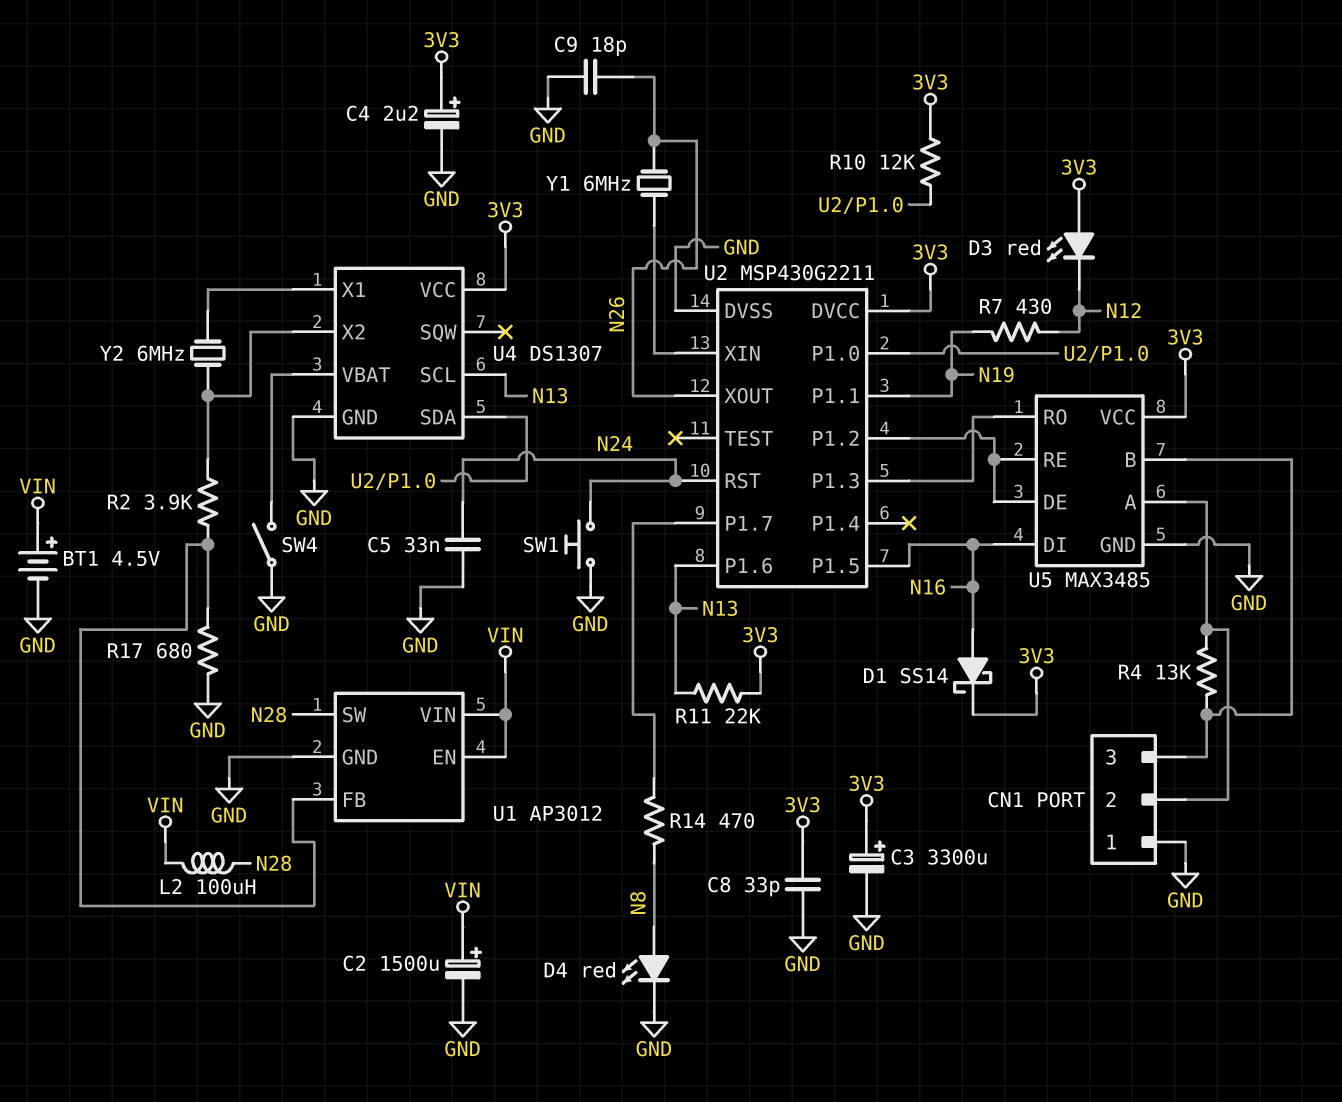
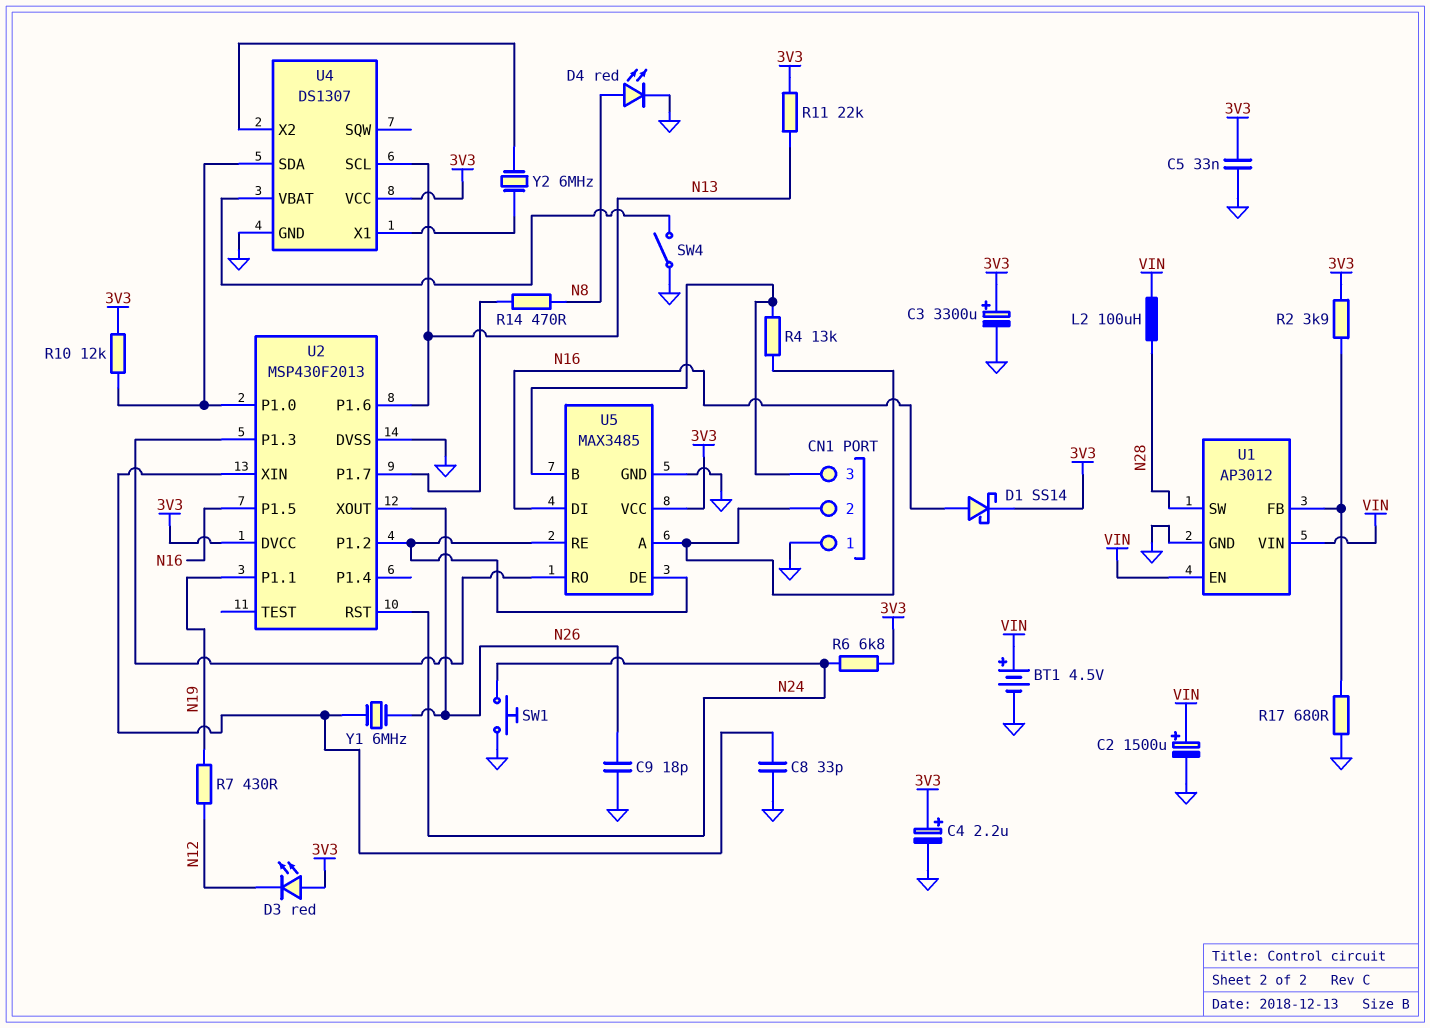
C5: 33nF (GND, N24) -> 33nF (3V3, GND)
C8: 33pF (3V3, GND) -> 33pF (GND, U2/XIN)
R2: 3.9k (U1/FB, U4/X2) -> 3.9k (3V3, U1/FB)
R6: none -> 6.8k (3V3, N24)
U2: MSP430G2211 -> MSP430F2013

